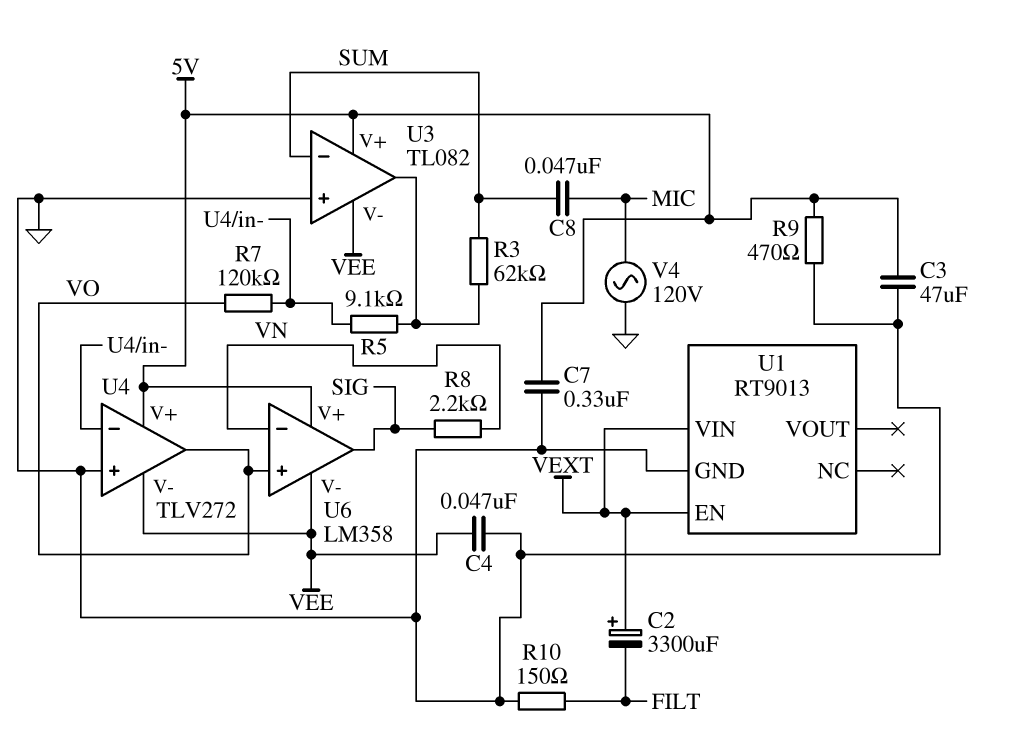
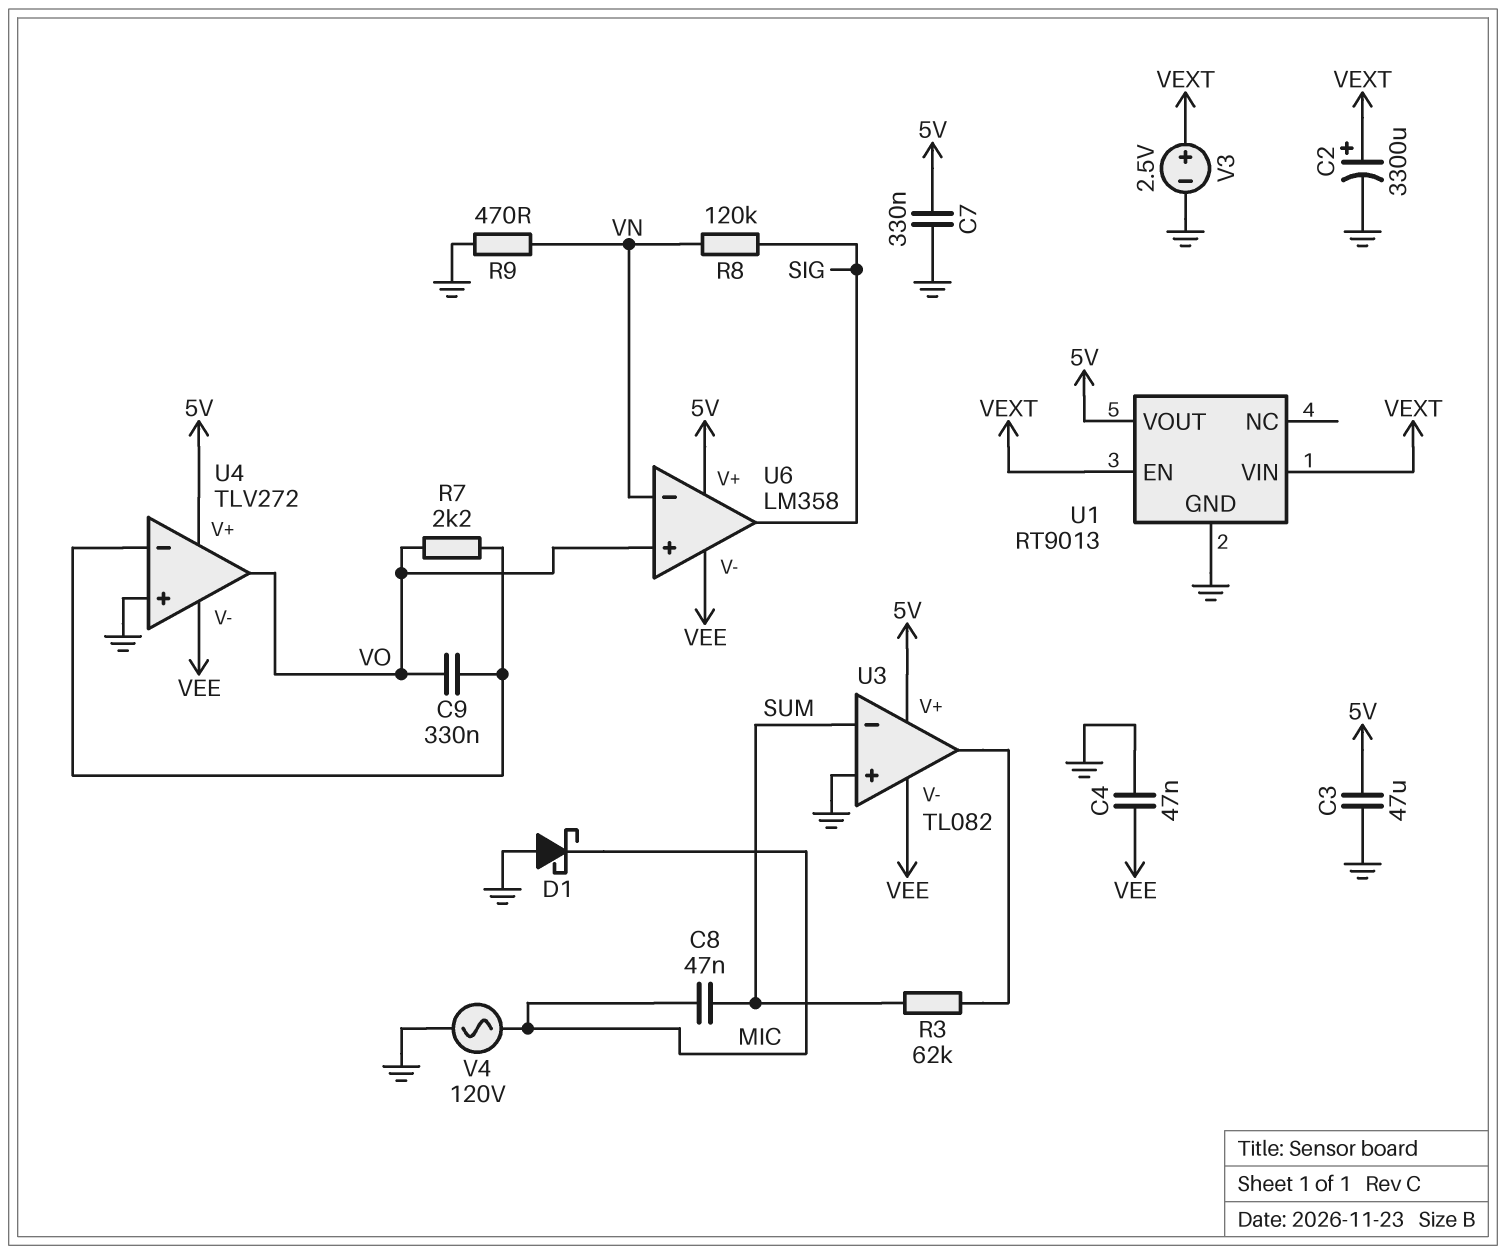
C2: 3300uF (plus VEXT, minus FILT) -> 3300uF (plus VEXT, minus GND)
C9: none -> 330nF (U4/in-, VO)
D1: none -> schottky (A GND, K MIC)
R5: 9.1k (U3/out, U4/in-) -> none
R7: 120k (U4/in-, VO) -> 2.2k (U4/in-, VO)
R8: 2.2k (SIG, VN) -> 120k (SIG, VN)
R9: 470 (5V, GND) -> 470 (GND, VN)
R10: 150 (FILT, GND) -> none
U1 pin VOUT: none -> 5V
V3: none -> 2.5V (plus VEXT, minus GND)

